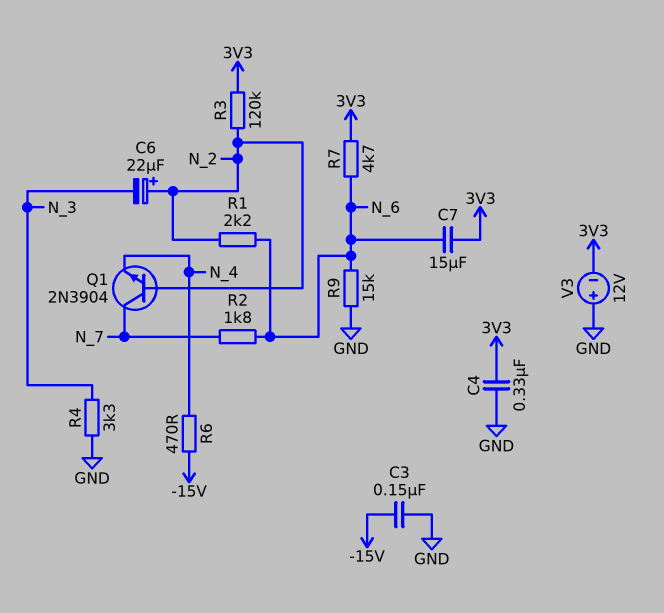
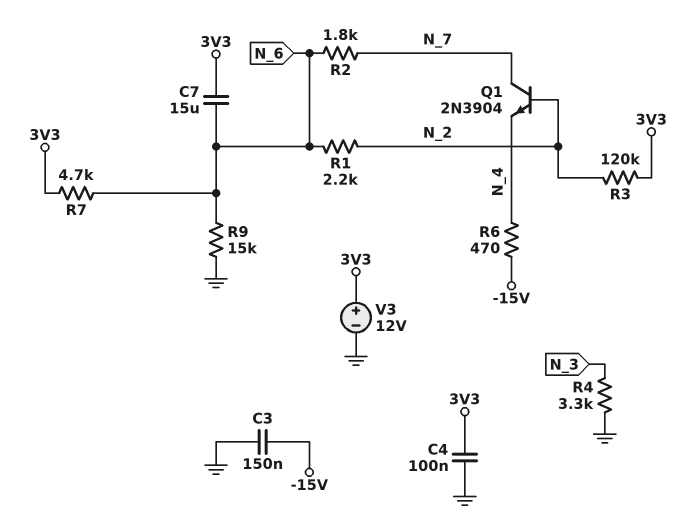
C4: 330nF (3V3, GND) -> 100nF (3V3, GND)
C6: 22uF (plus N_2, minus N_3) -> none
V3: 12V (plus GND, minus 3V3) -> 12V (plus 3V3, minus GND)

